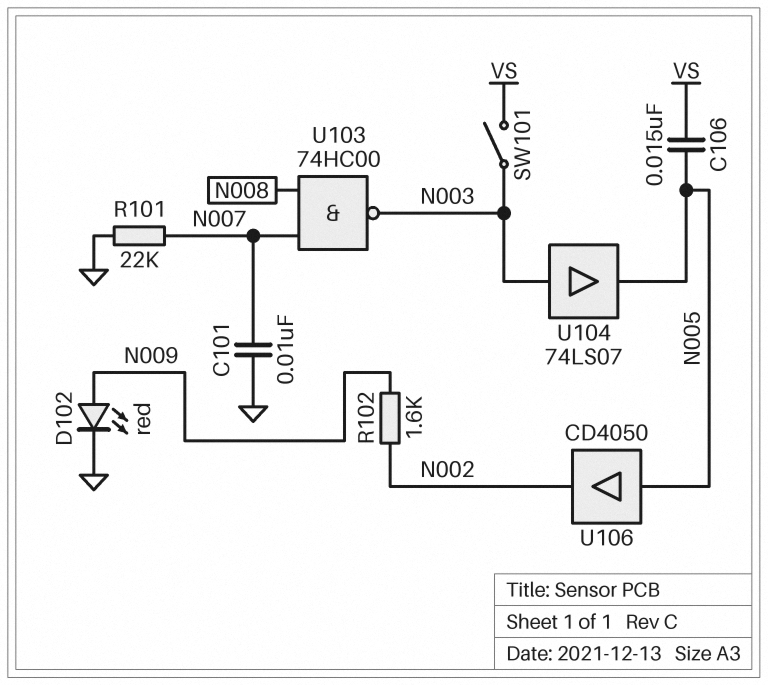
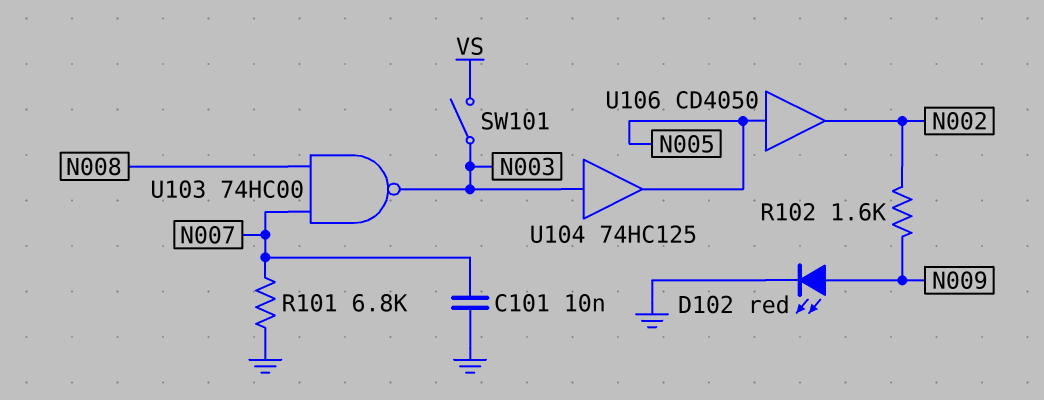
C106: 15nF (N005, VS) -> none
R101: 22k (GND, N007) -> 6.8k (GND, N007)
U104: buffer 74LS07 (in N003, out N005) -> buffer 74HC125 (in N003, out N005)

